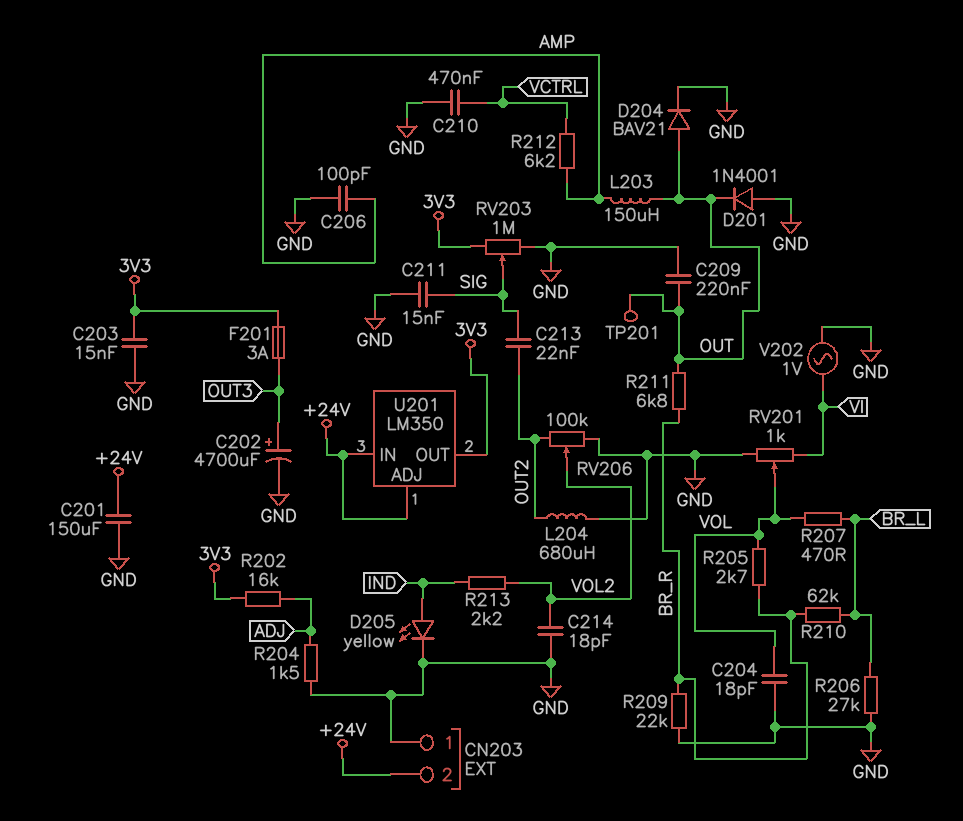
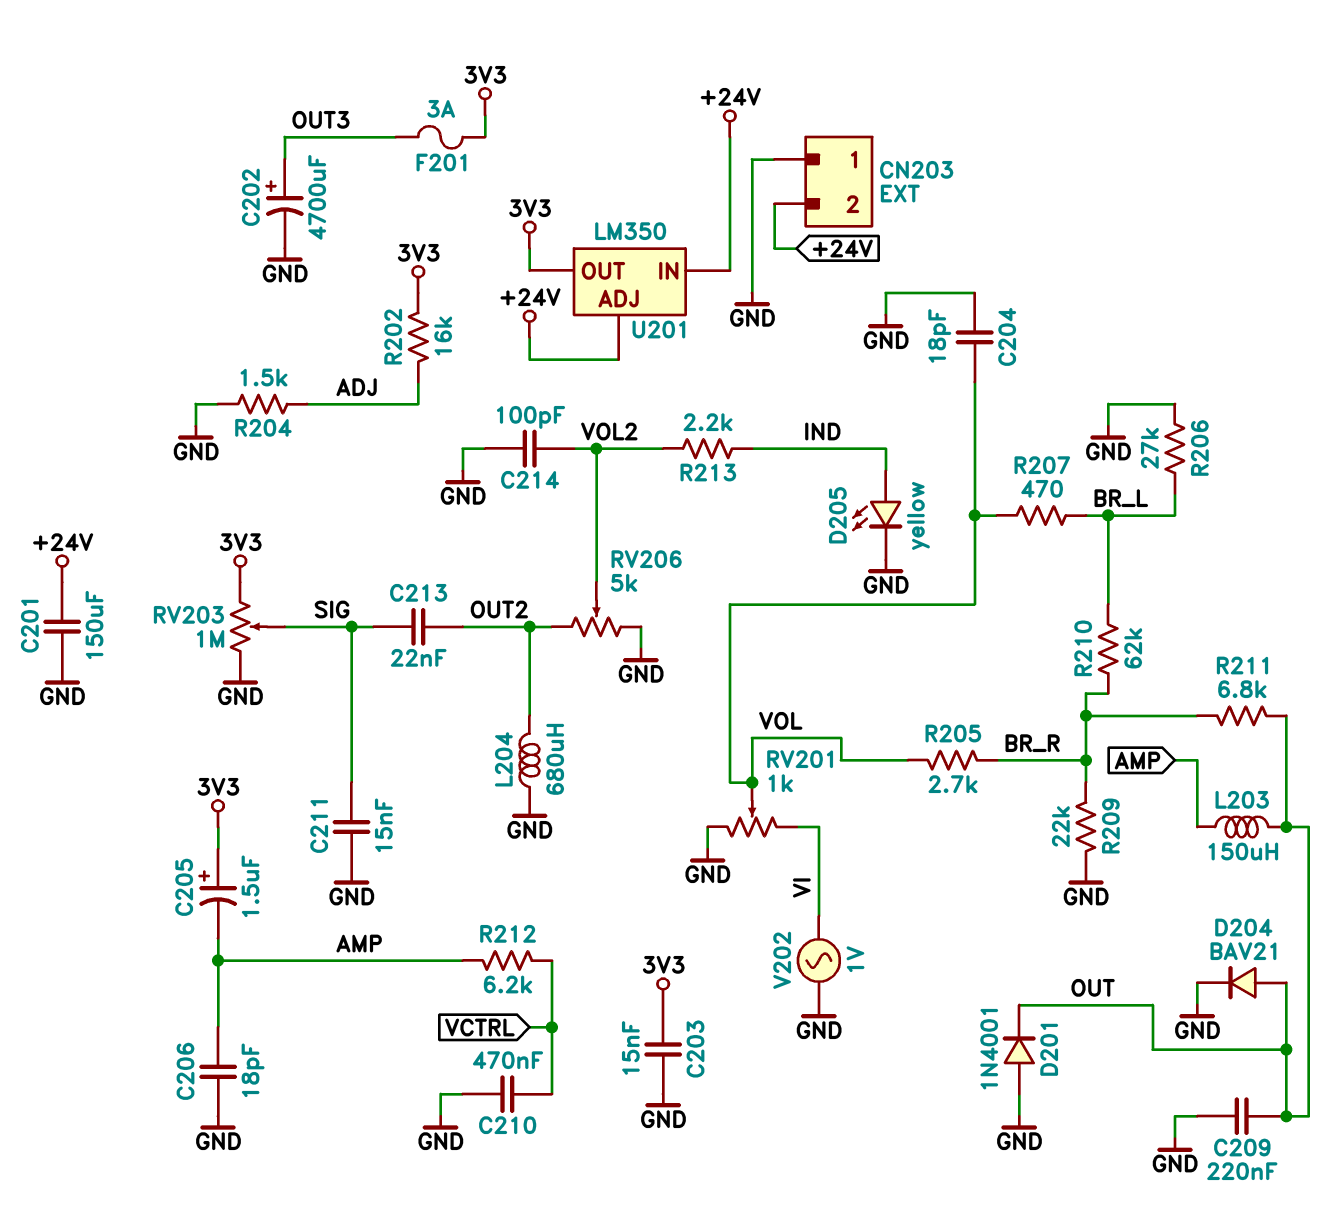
C205: none -> 1.5uF (plus 3V3, minus AMP)
C206: 100pF (AMP, GND) -> 18pF (AMP, GND)
C214: 18pF (GND, VOL2) -> 100pF (GND, VOL2)
RV206: 100k (GND, OUT2, wiper VOL2) -> 5k (GND, OUT2, wiper VOL2)
TP201: test point (OUT) -> none

